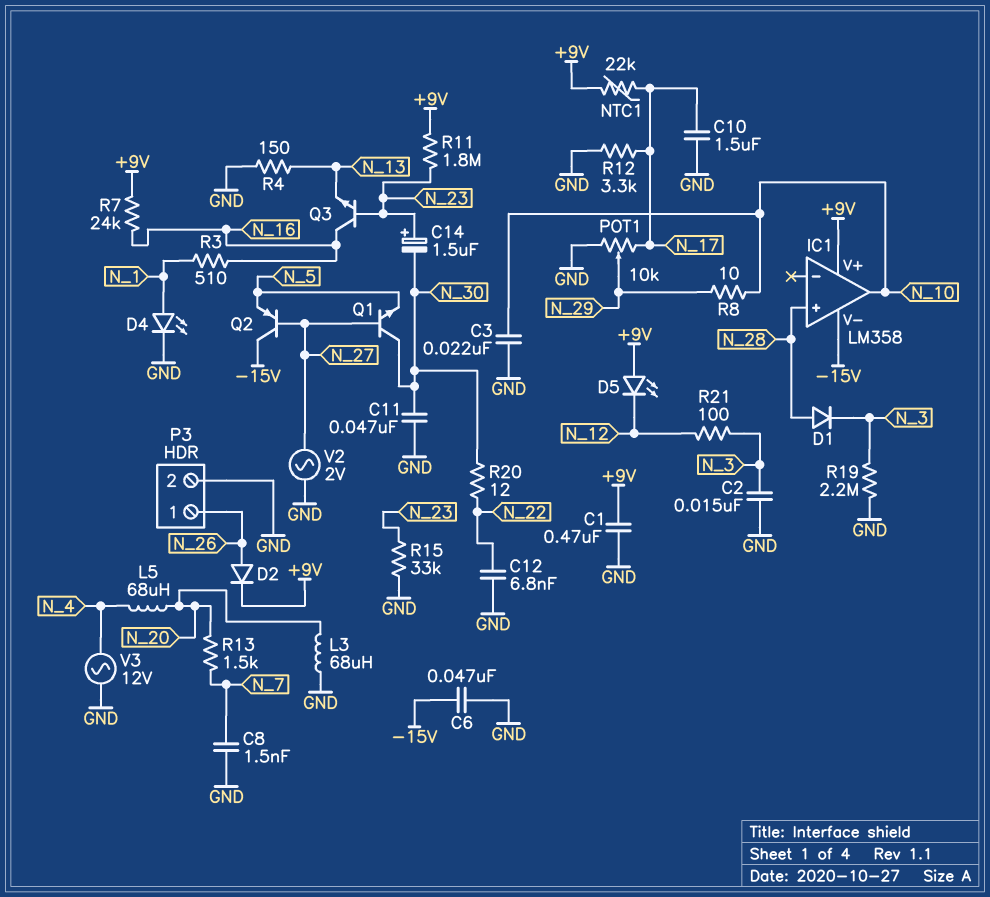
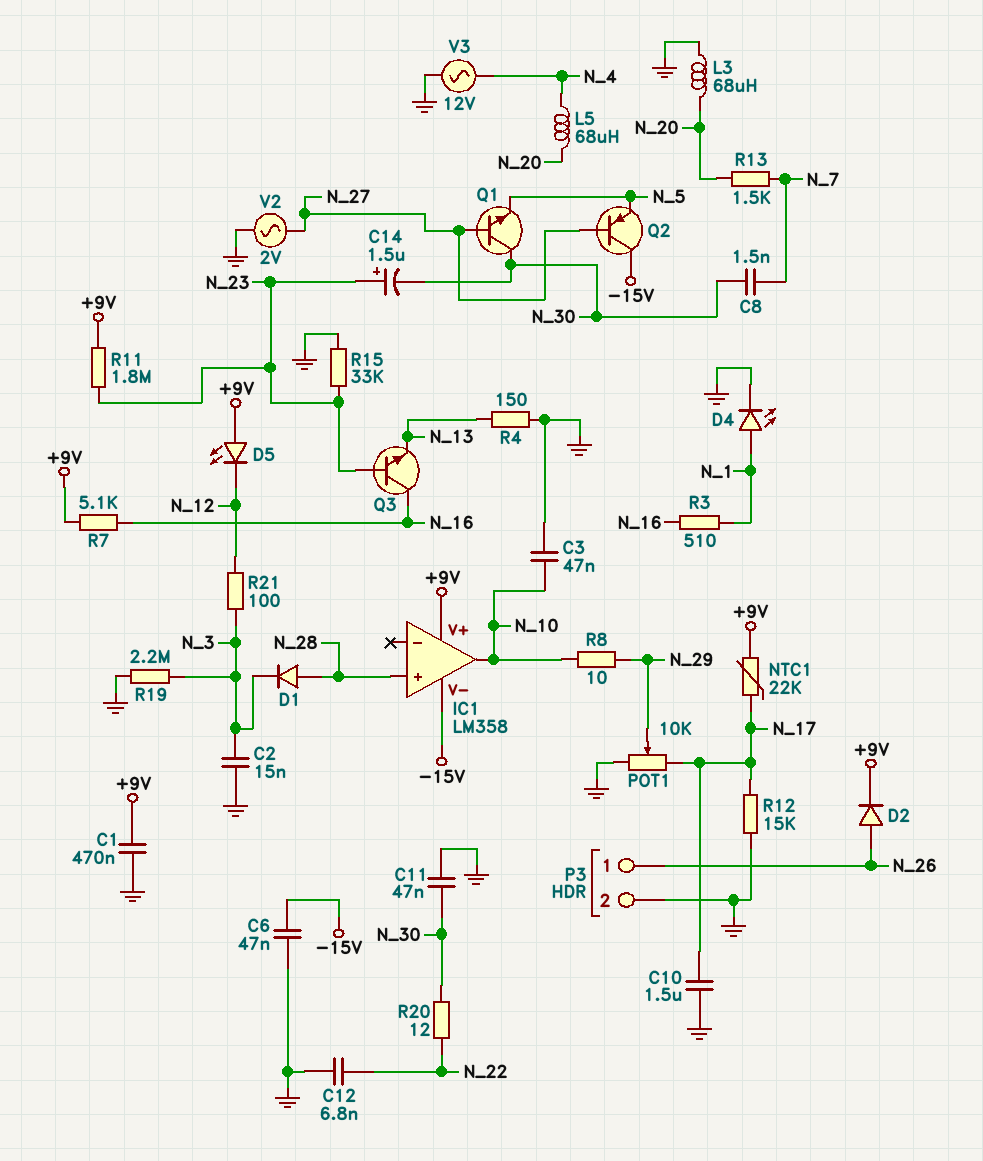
C3: 22nF (GND, N_10) -> 47nF (GND, N_10)
C8: 1.5nF (GND, N_7) -> 1.5nF (N_7, N_30)
R7: 24k (+9V, N_16) -> 5.1k (+9V, N_16)
R12: 3.3k (GND, N_17) -> 15k (GND, N_17)

